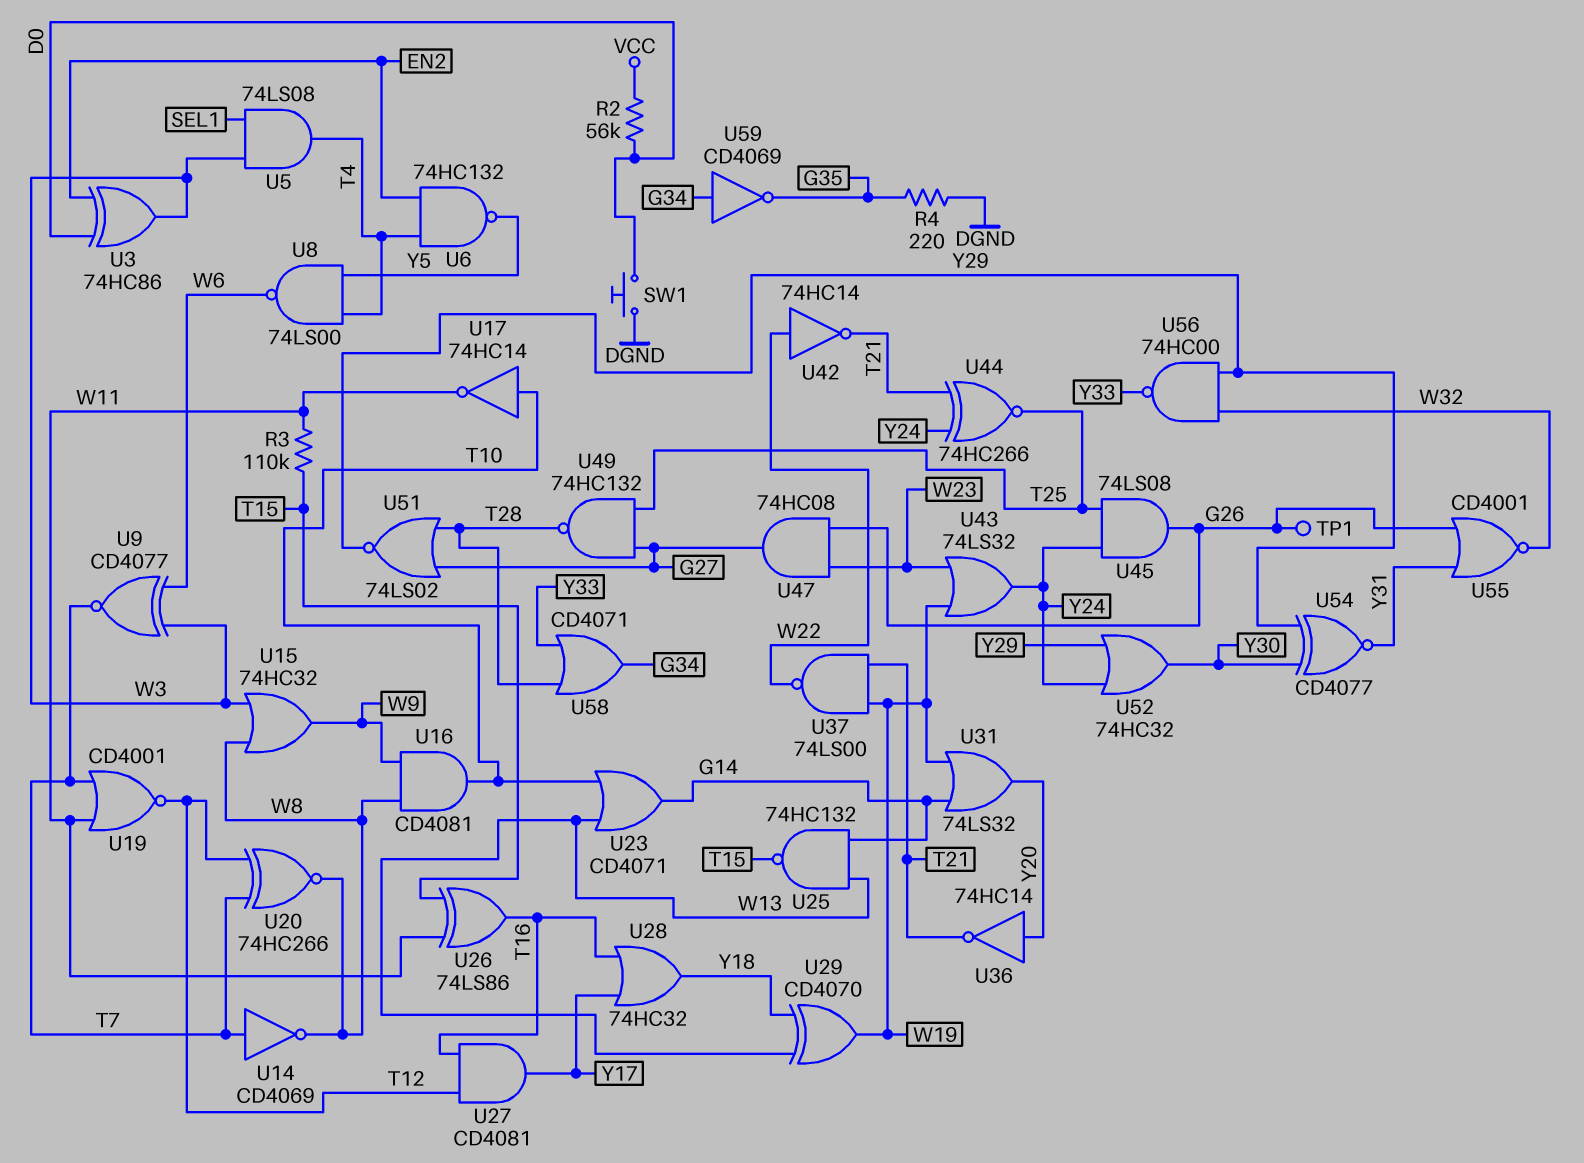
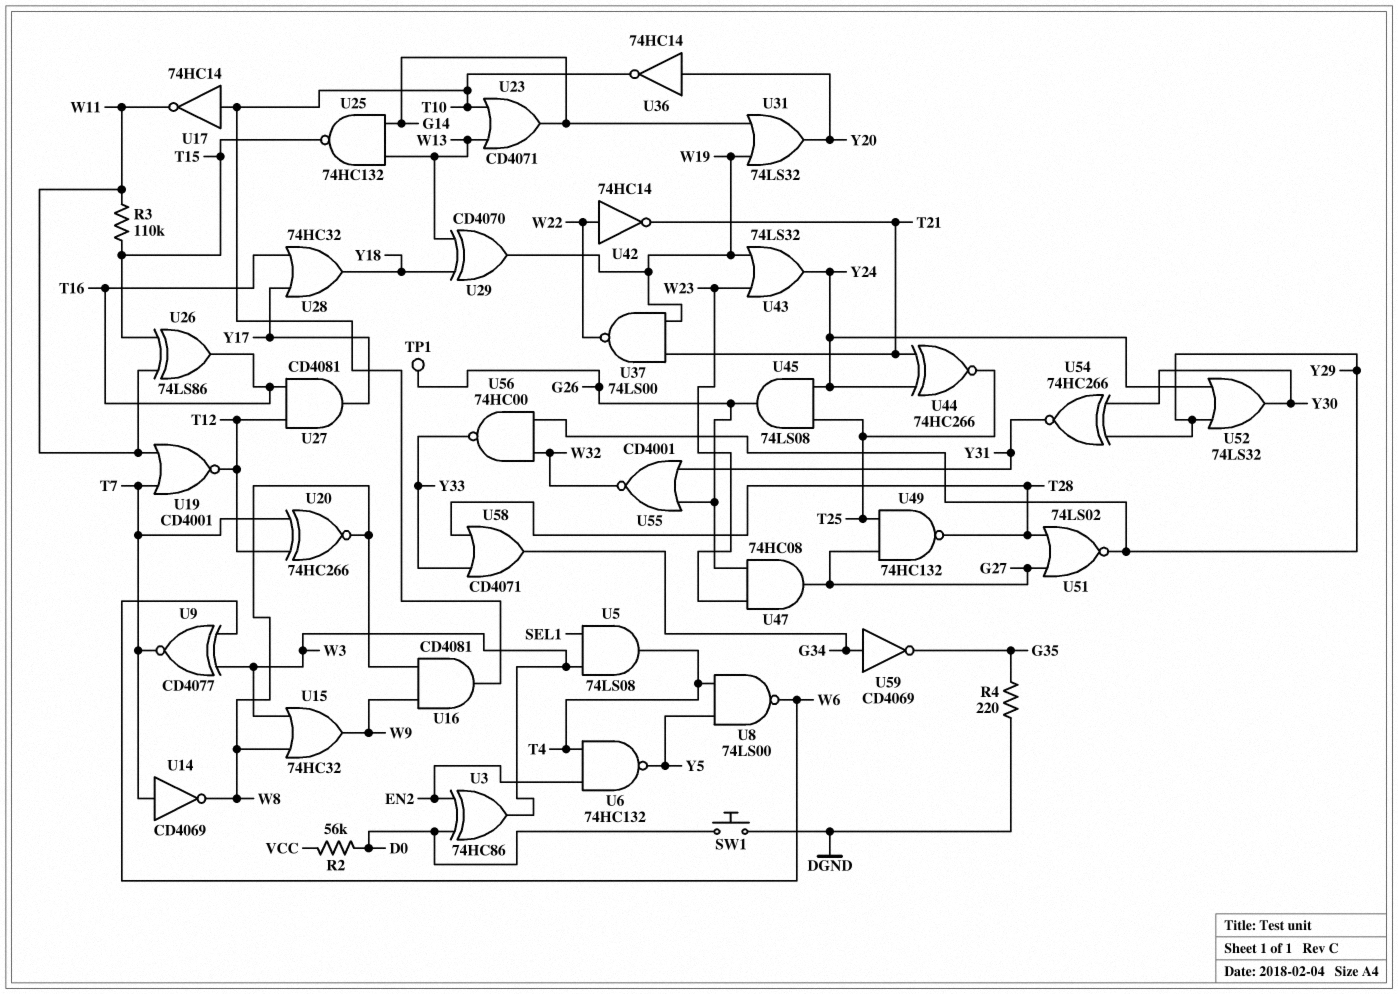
U36: NOT 74HC14 (in Y20, out T21) -> NOT 74HC14 (in Y20, out T10)
U52: OR 74HC32 (in Y24, in Y29, out Y30) -> OR 74LS32 (in Y24, in Y29, out Y30)
U54: XNOR CD4077 (in Y29, in Y30, out Y31) -> XNOR 74HC266 (in Y29, in Y30, out Y31)

